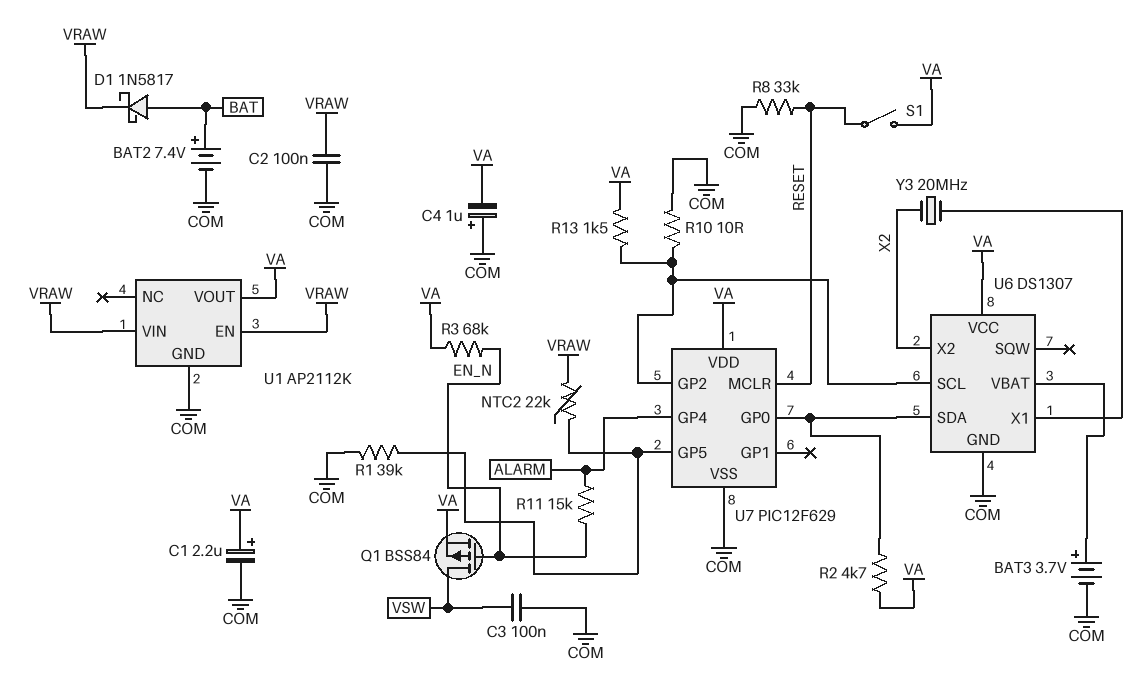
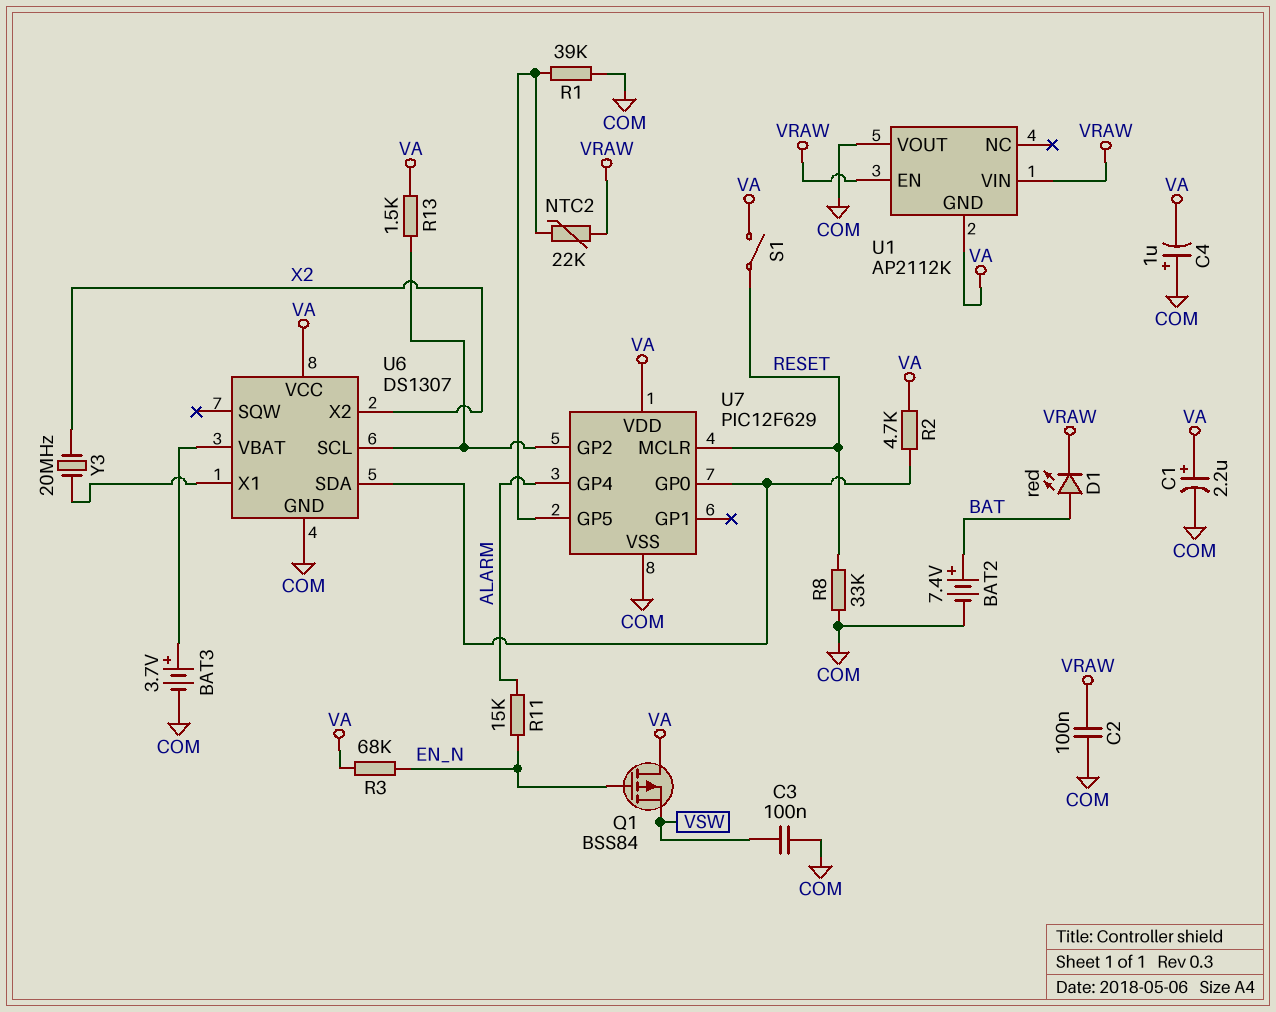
D1: schottky 1N5817 (A BAT, K VRAW) -> LED red (A BAT, K VRAW)
Q1: PMOS BSS84 (G EN_N, D VSW, S VA) -> PMOS BSS84 (G EN_N, D VA, S VSW)
R10: 10 (COM, U6/SCL) -> none
U1 pin GND: COM -> VA
U1 pin VOUT: VA -> COM

